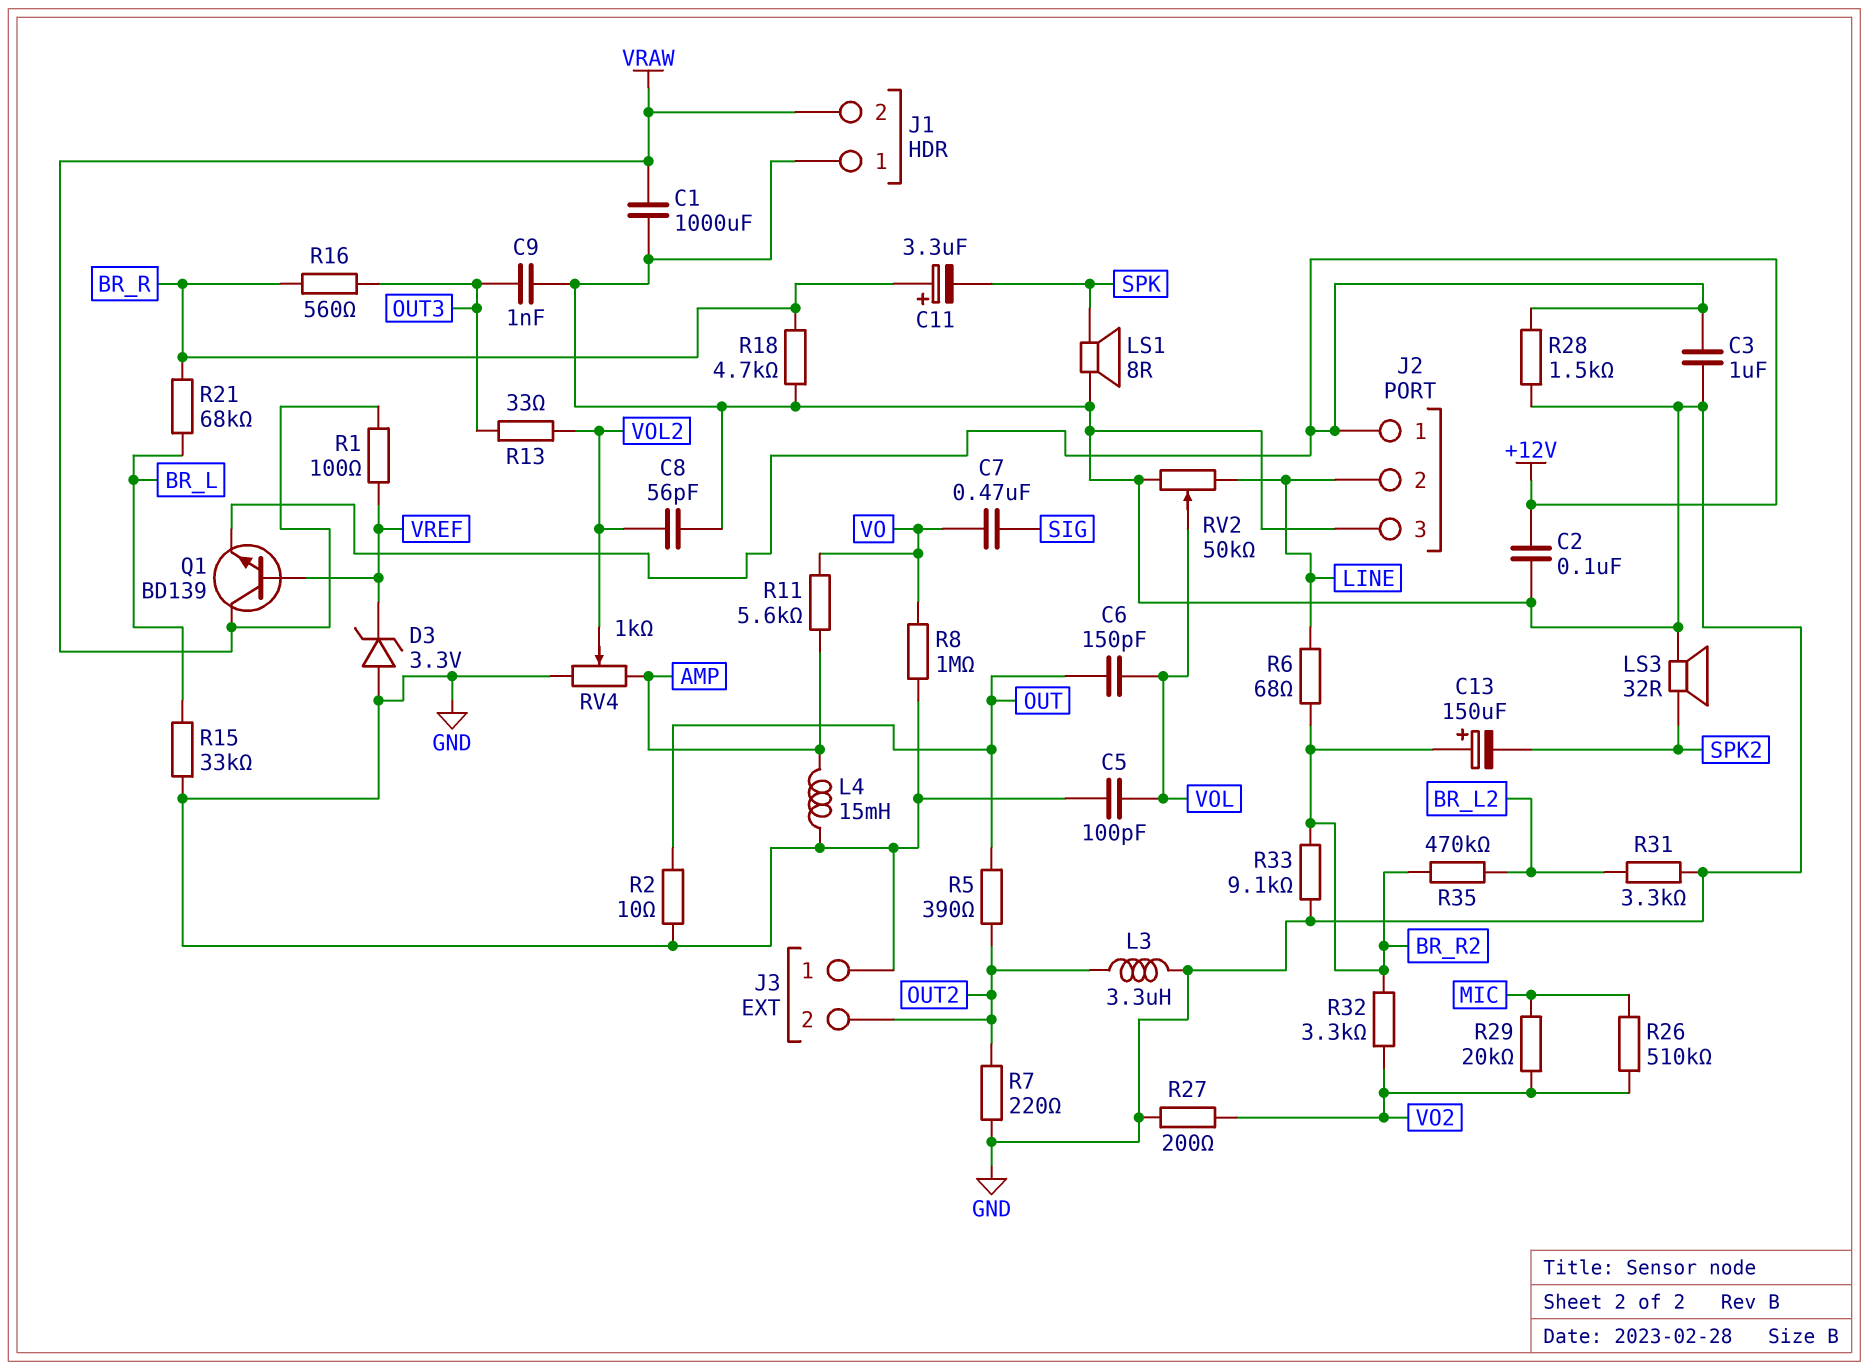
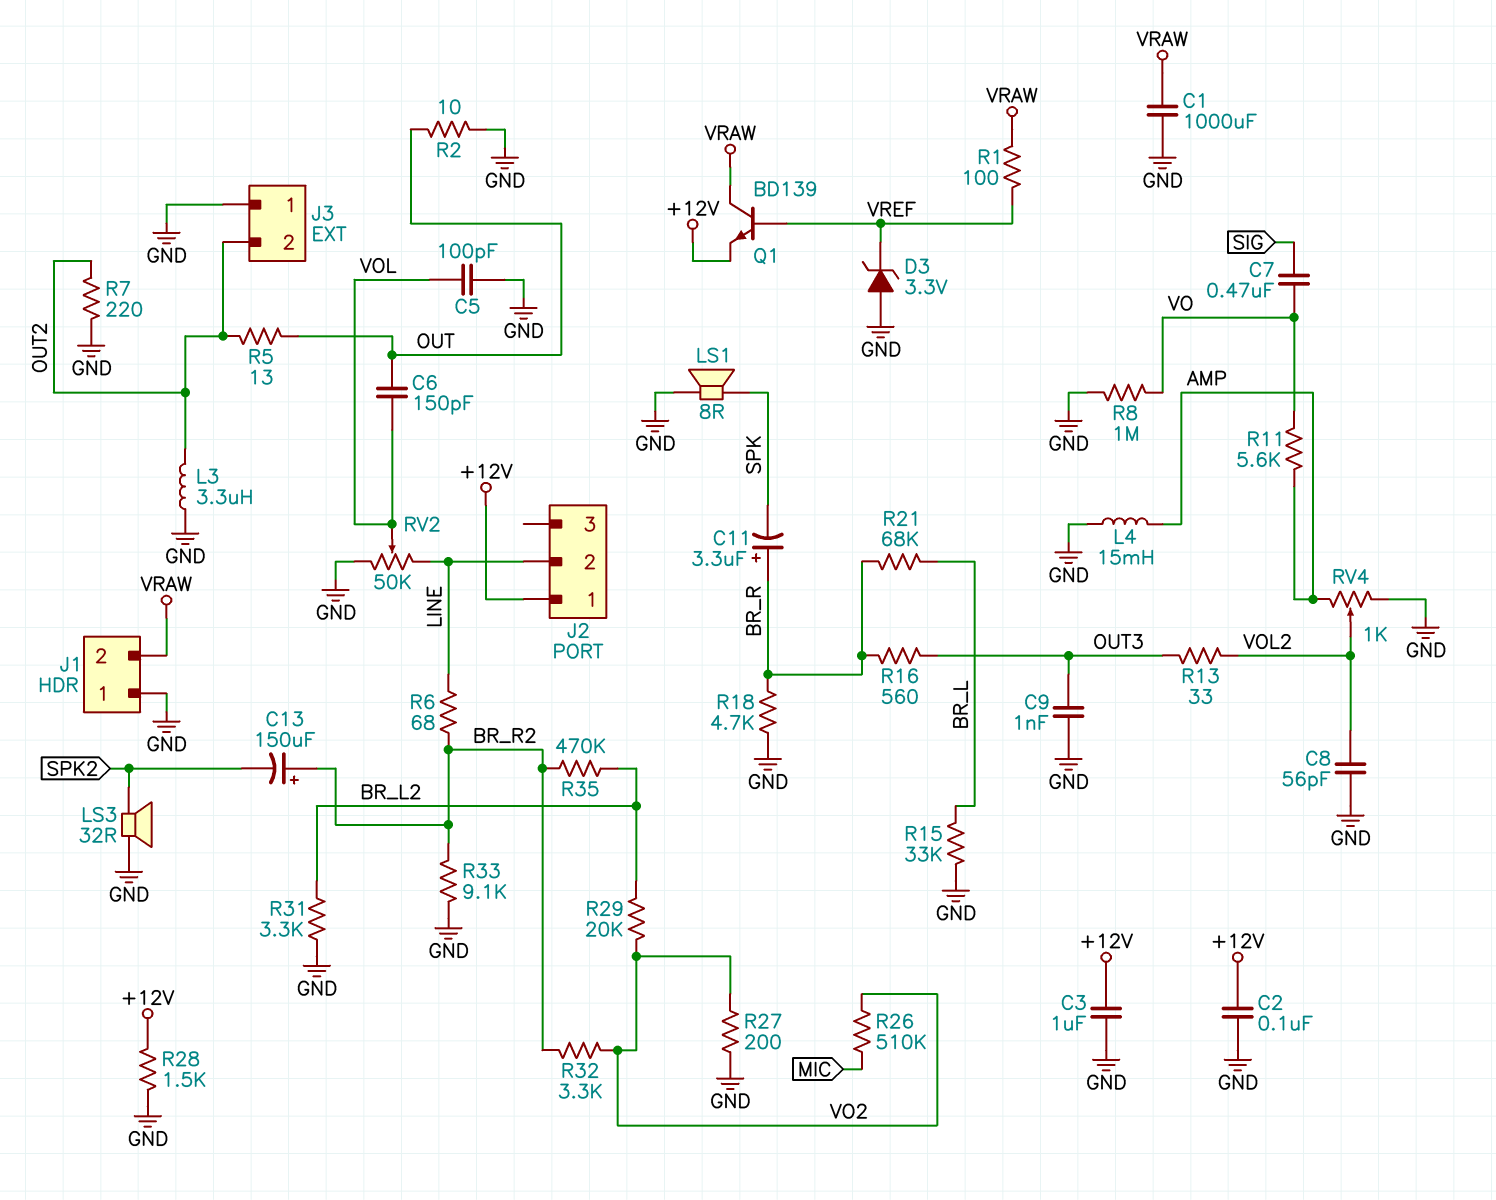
J2 pin 3: GND -> none
R5: 390 (OUT, OUT2) -> 13 (OUT, OUT2)
R29: 20k (MIC, VO2) -> 20k (BR_L2, VO2)

